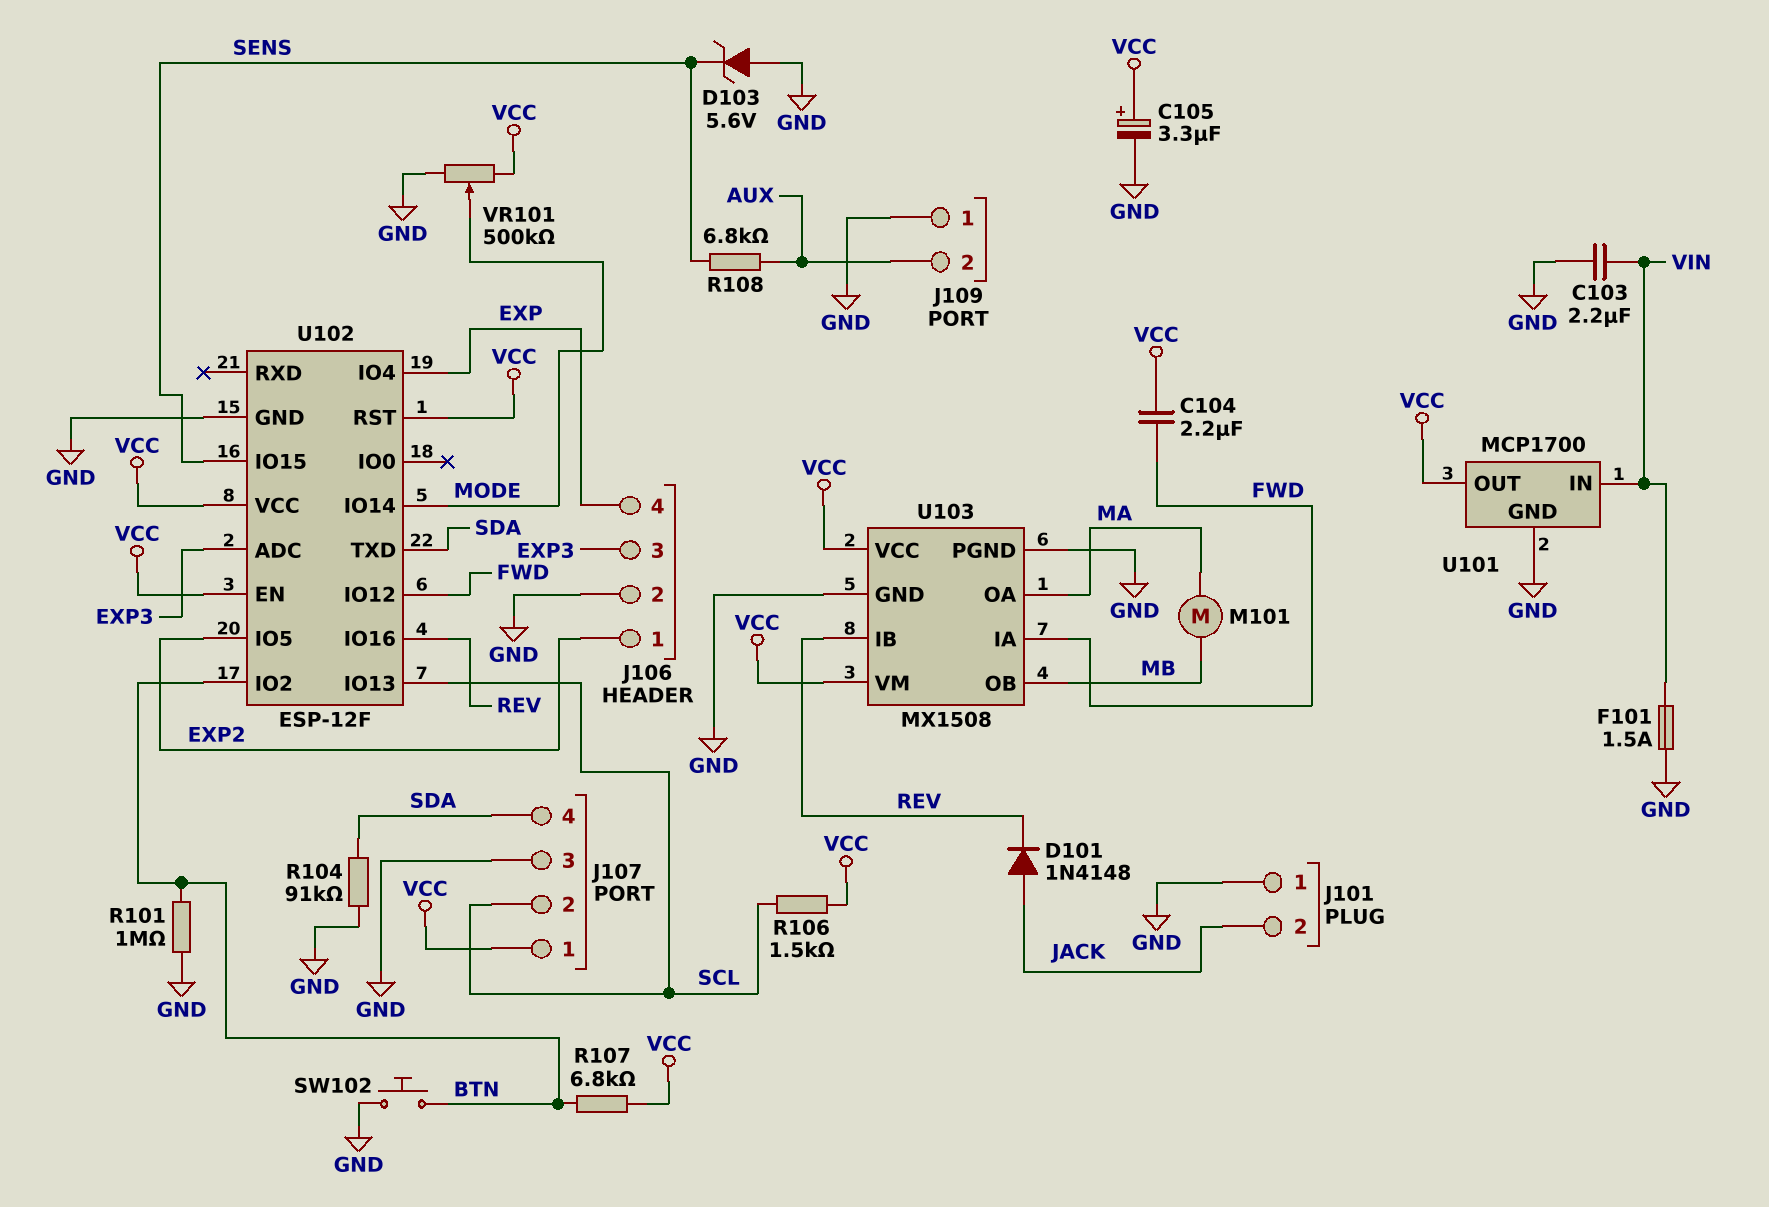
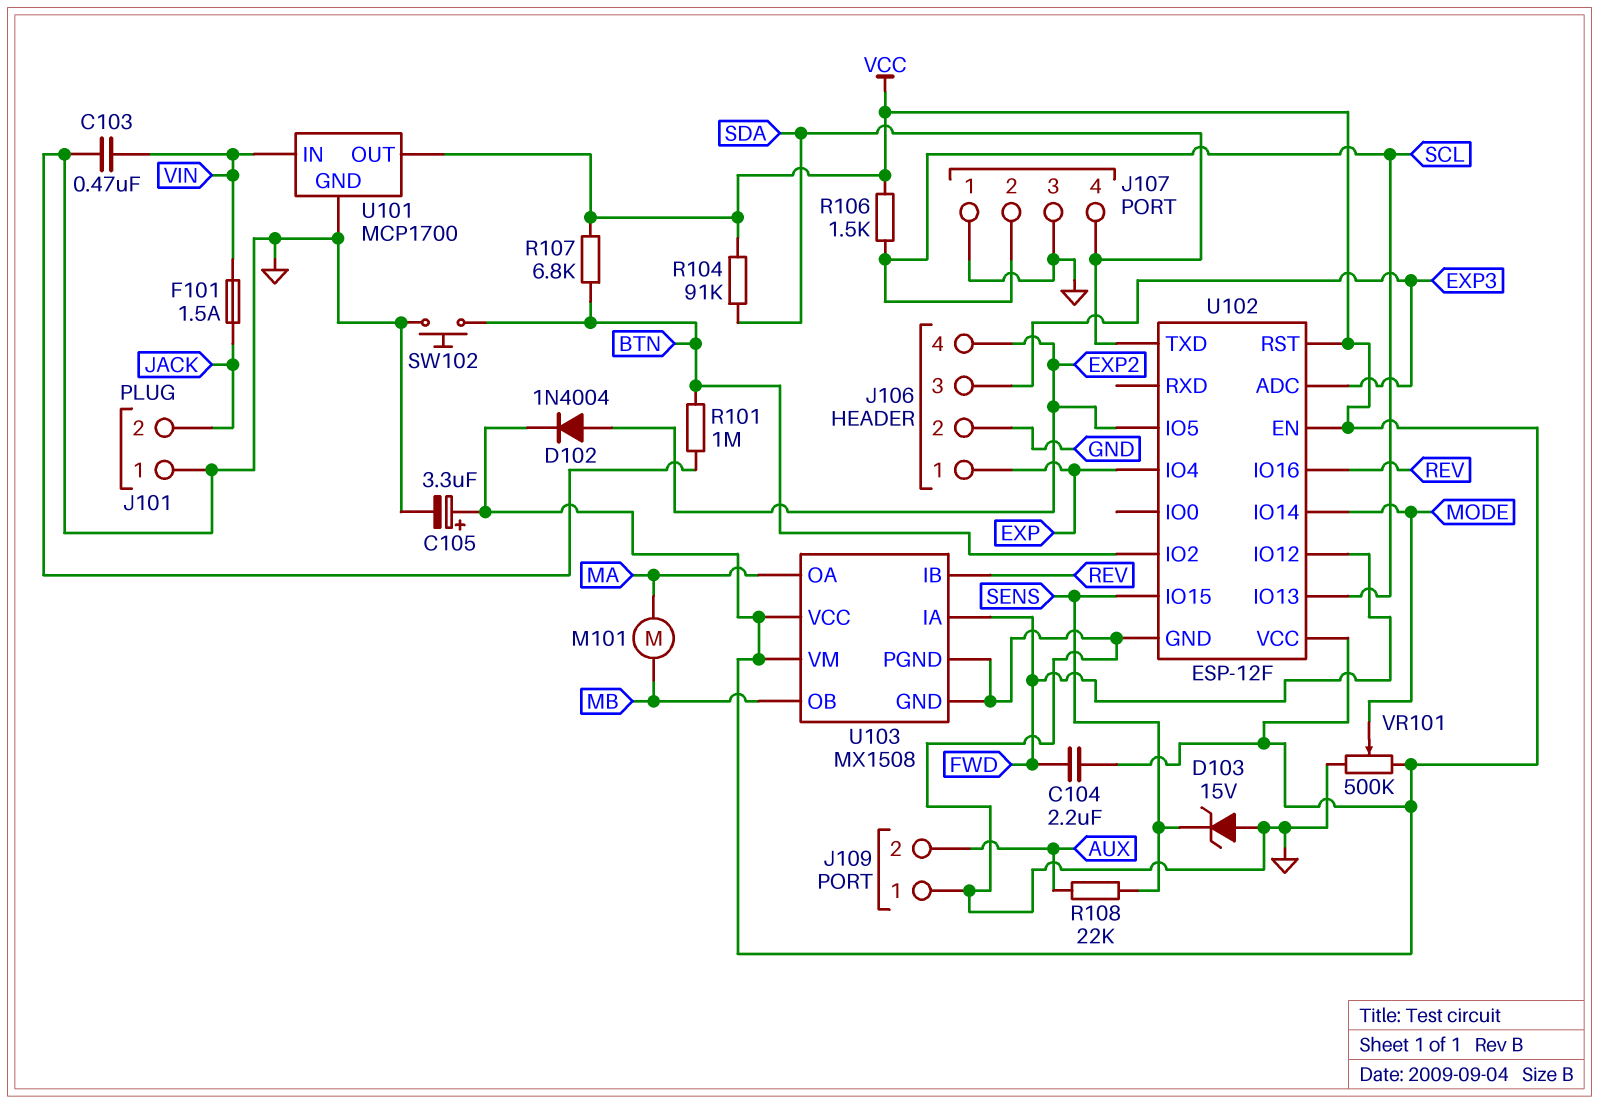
C103: 2.2uF (GND, VIN) -> 470nF (GND, VIN)
D101: diode 1N4148 (A JACK, K REV) -> none
D102: none -> diode 1N4004 (A EXP2, K VCC)
D103: zener 5.6V (A GND, K SENS) -> zener 15V (A GND, K SENS)
F101: 1.5A (GND, VIN) -> 1.5A (JACK, VIN)
J106 pin 1: EXP2 -> EXP
J106 pin 4: EXP -> EXP2
J107 pin 1: VCC -> GND
R104: 91k (GND, SDA) -> 91k (SDA, VCC)
R108: 6.8k (AUX, SENS) -> 22k (AUX, SENS)

